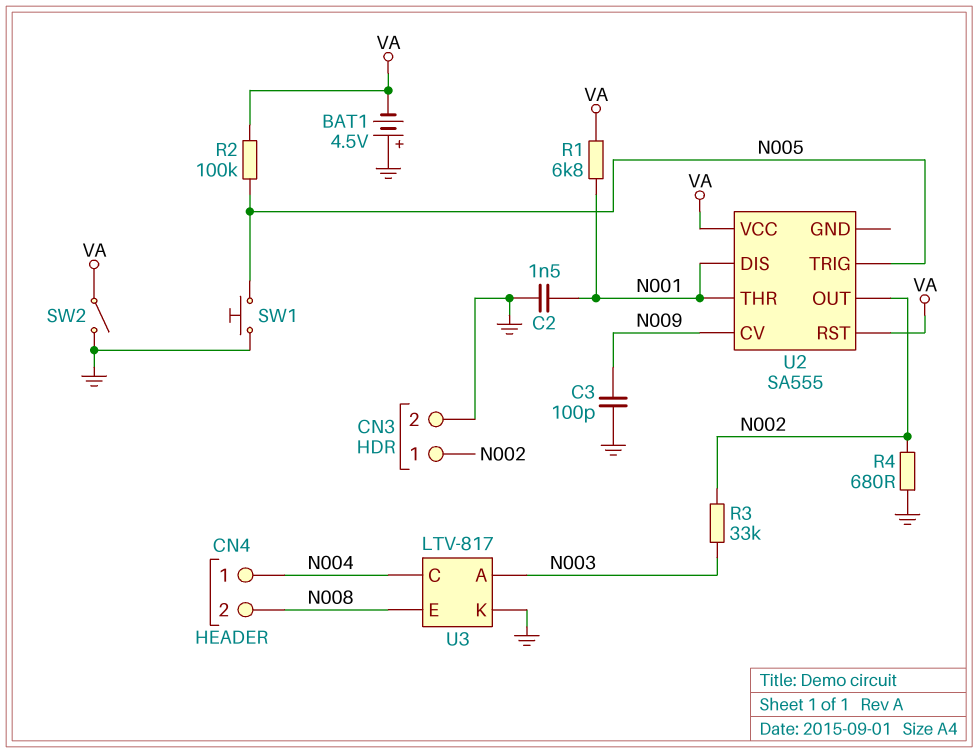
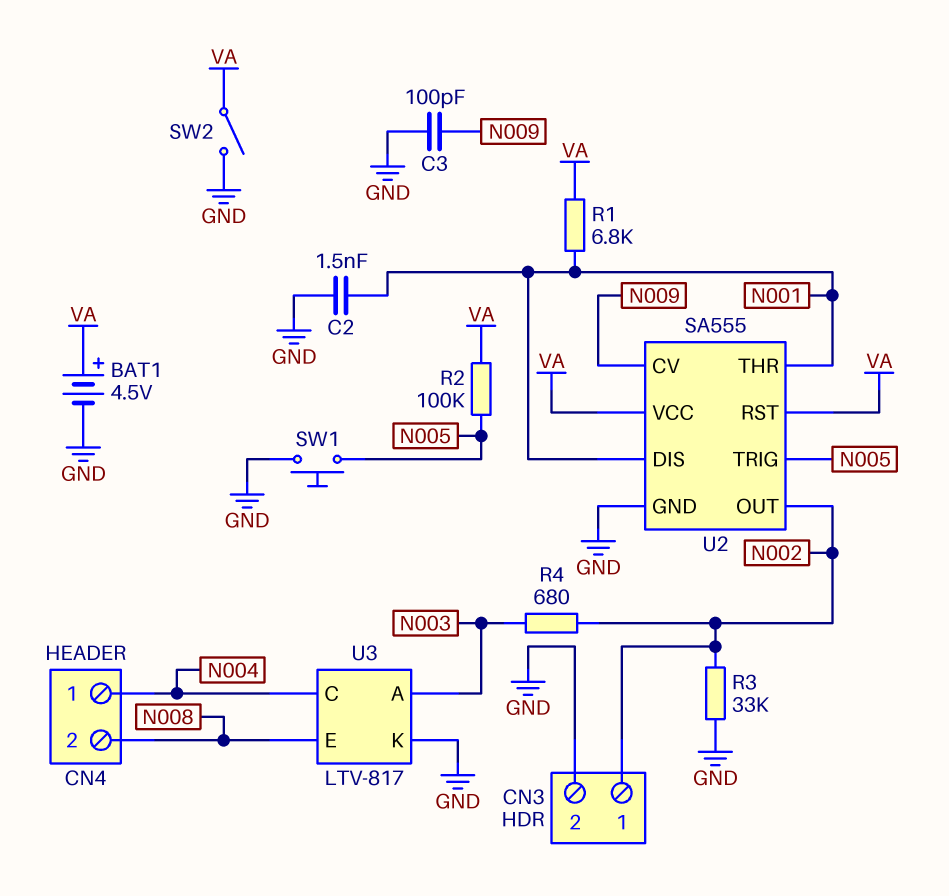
BAT1: 4.5V (plus GND, minus VA) -> 4.5V (plus VA, minus GND)
R3: 33k (N002, N003) -> 33k (GND, N002)
R4: 680 (GND, N002) -> 680 (N002, N003)
U2 pin GND: none -> GND

